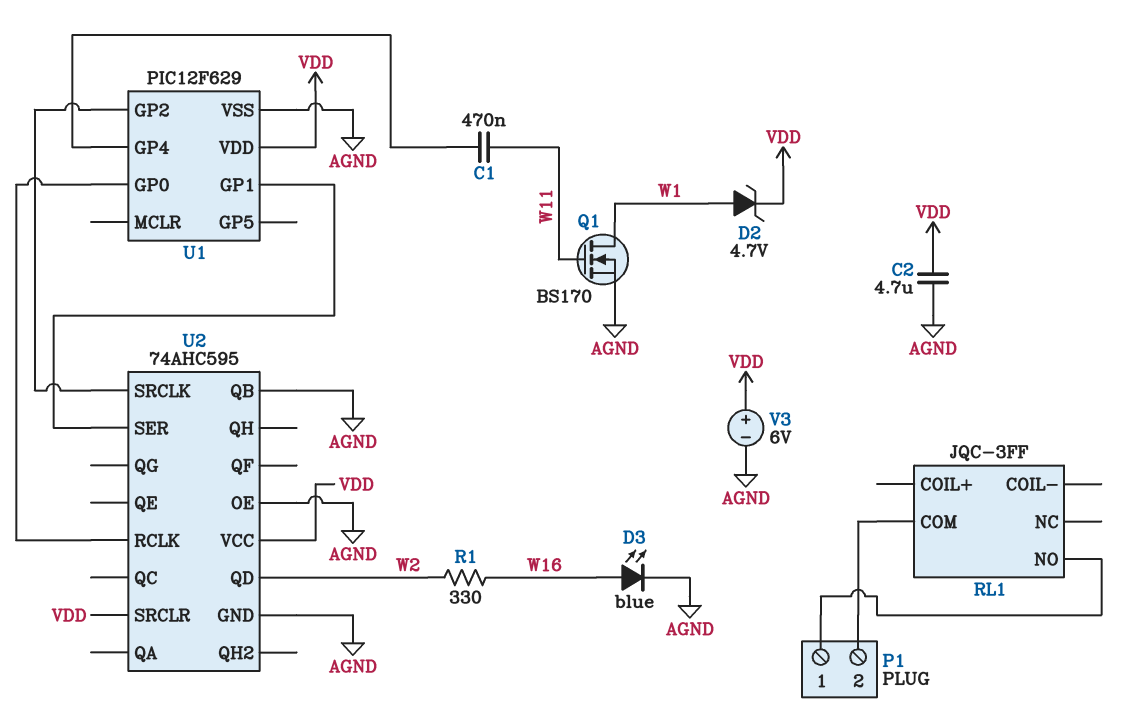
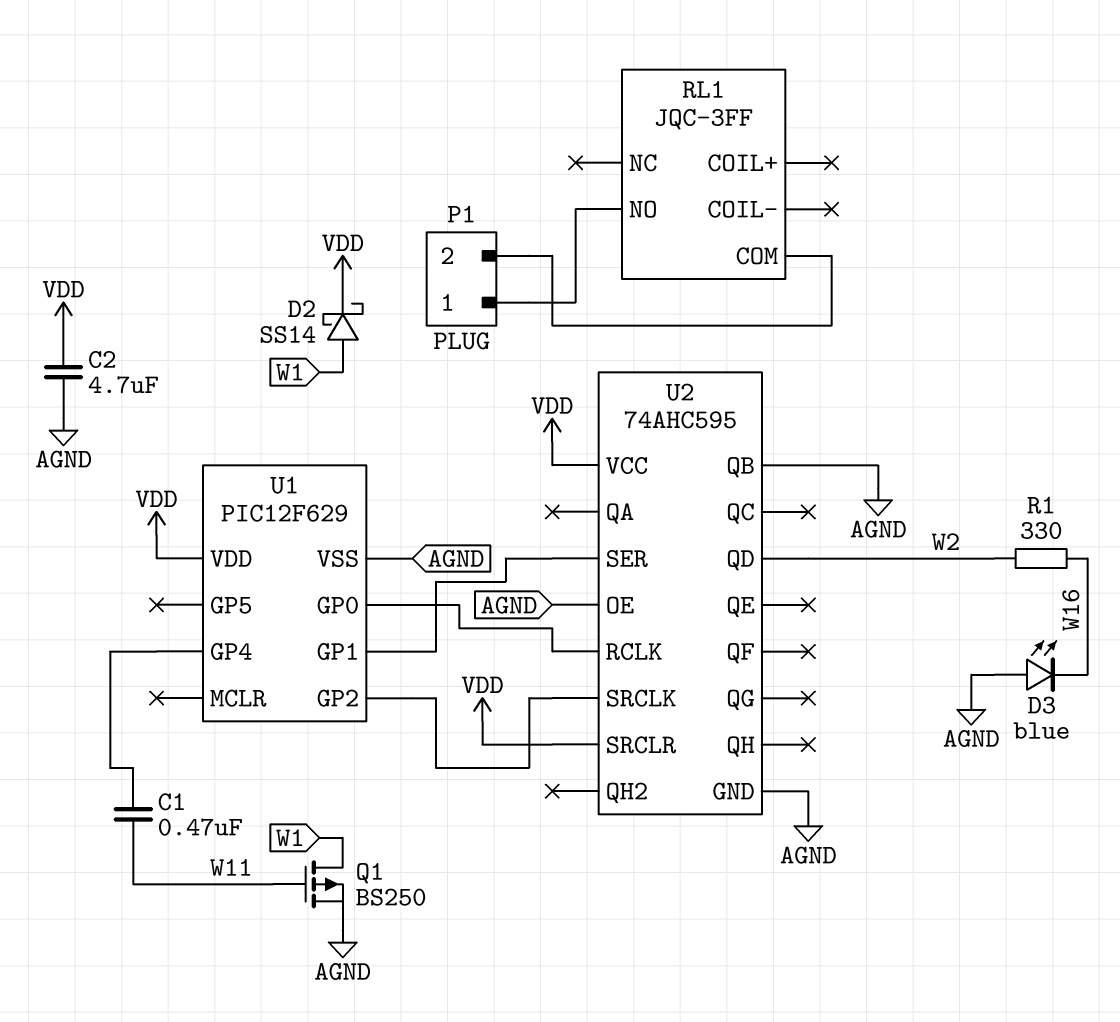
D2: zener 4.7V (A W1, K VDD) -> schottky SS14 (A W1, K VDD)
D3: LED blue (A W16, K AGND) -> LED blue (A AGND, K W16)
Q1: NMOS BS170 (G W11, D W1, S AGND) -> PMOS BS250 (G W11, D W1, S AGND)
V3: 6V (plus VDD, minus AGND) -> none

